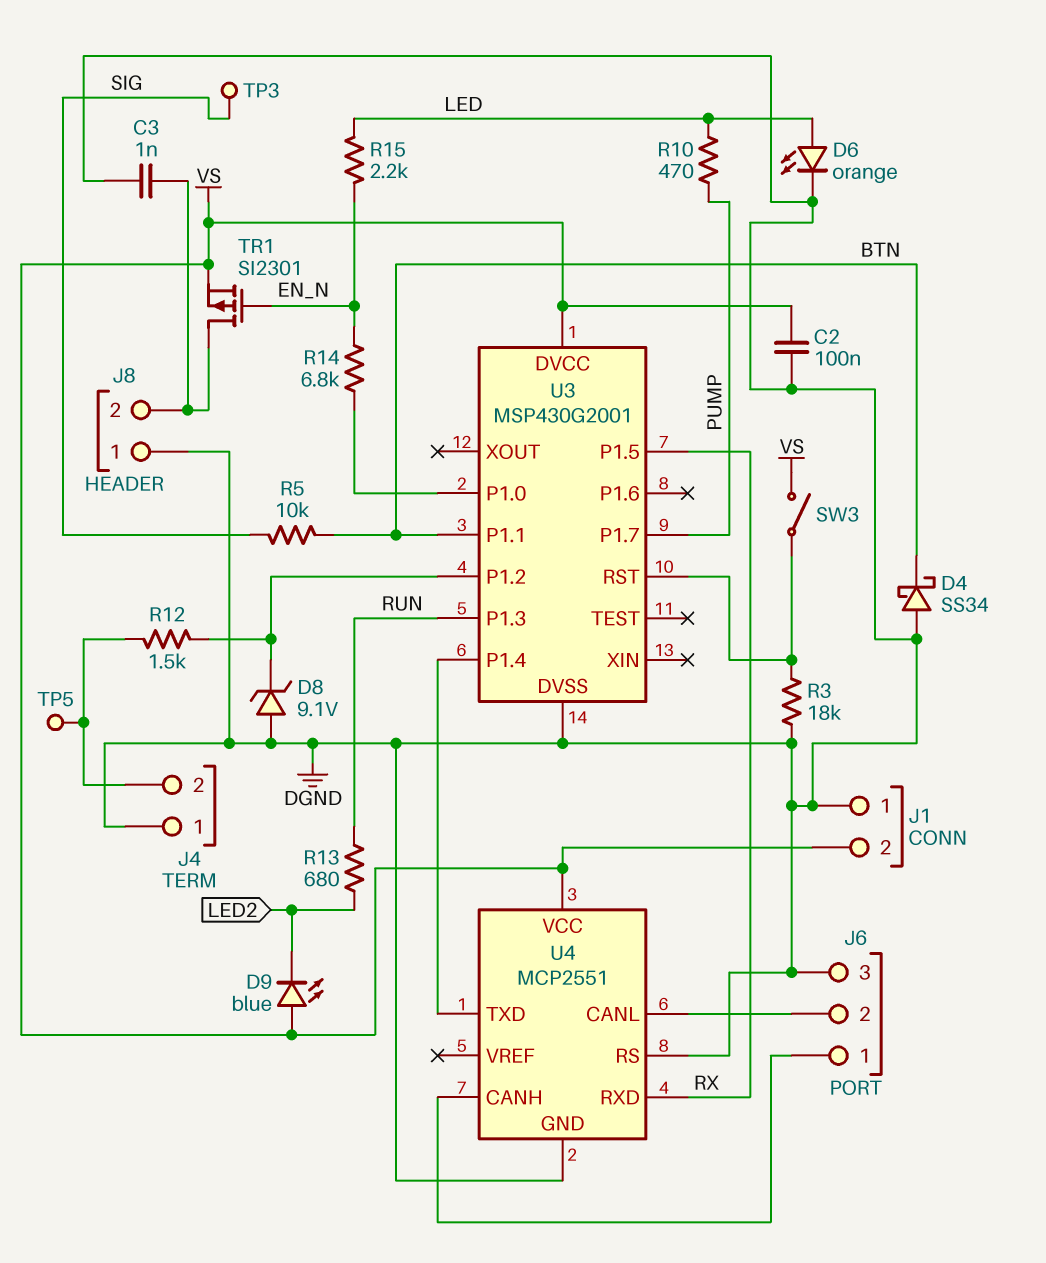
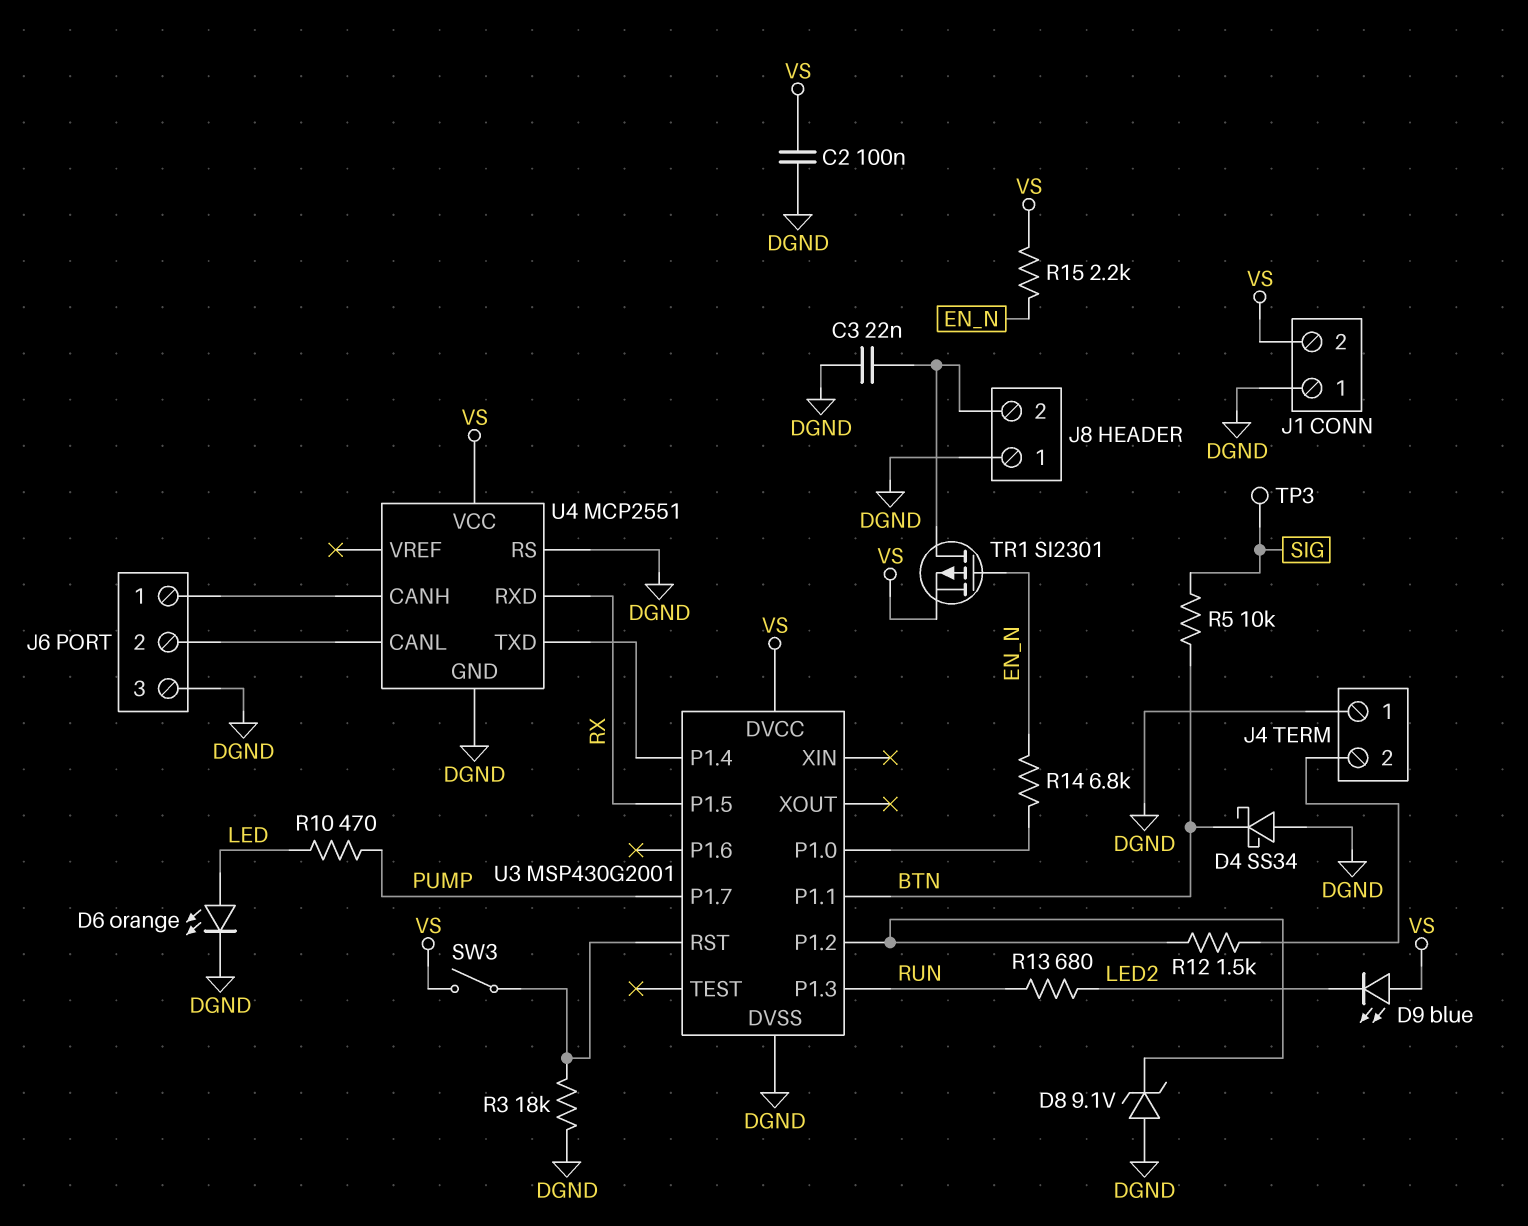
C3: 1nF (DGND, J8/2) -> 22nF (DGND, J8/2)
R15: 2.2k (EN_N, LED) -> 2.2k (EN_N, VS)
TP5: test point (J4/2) -> none

